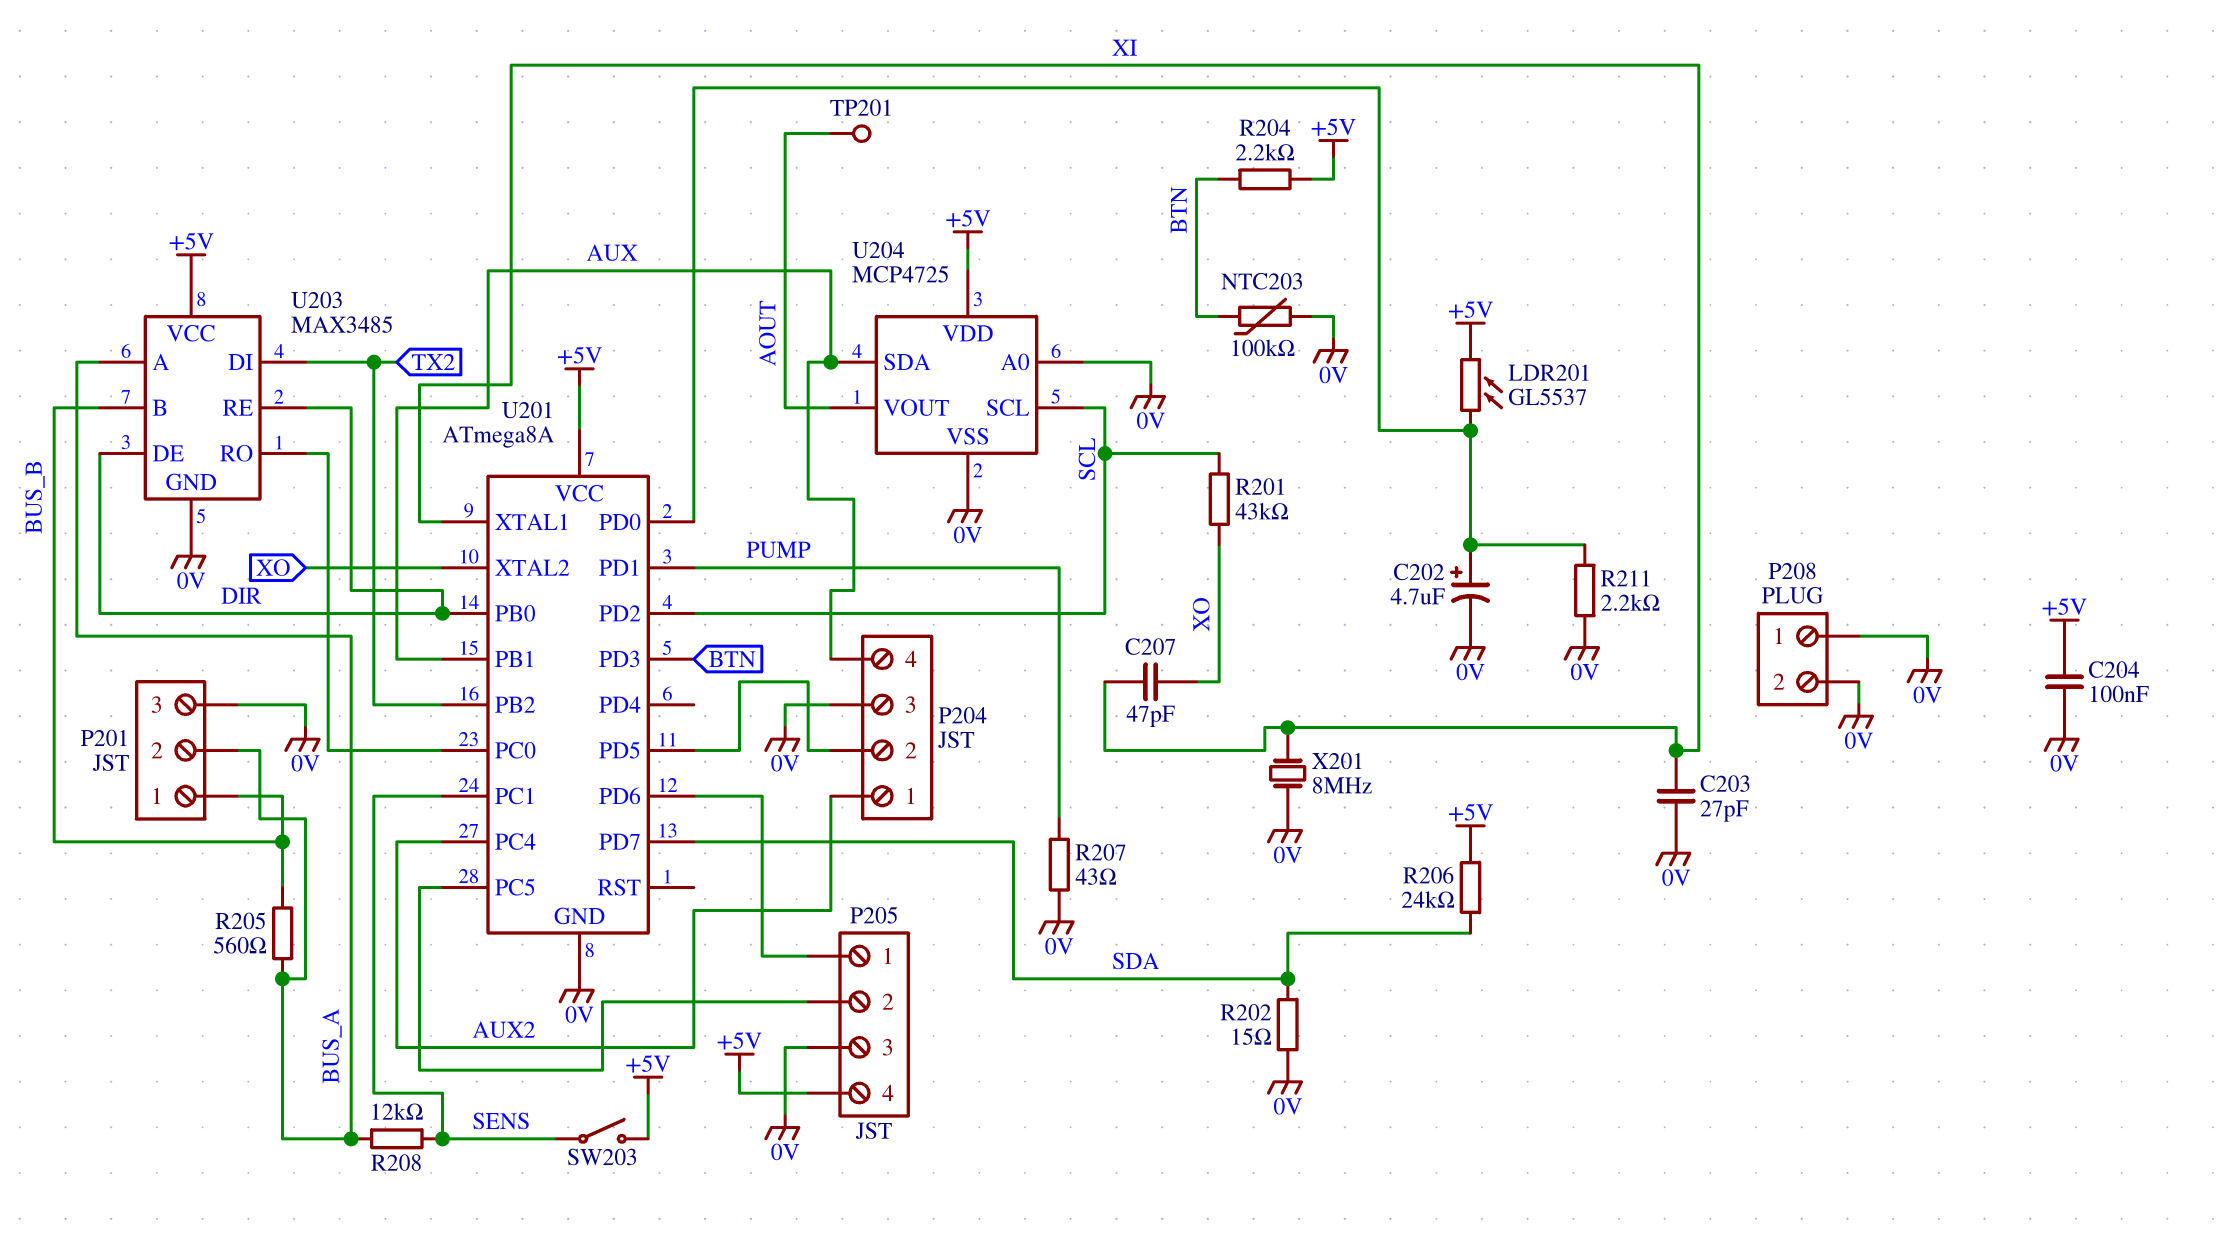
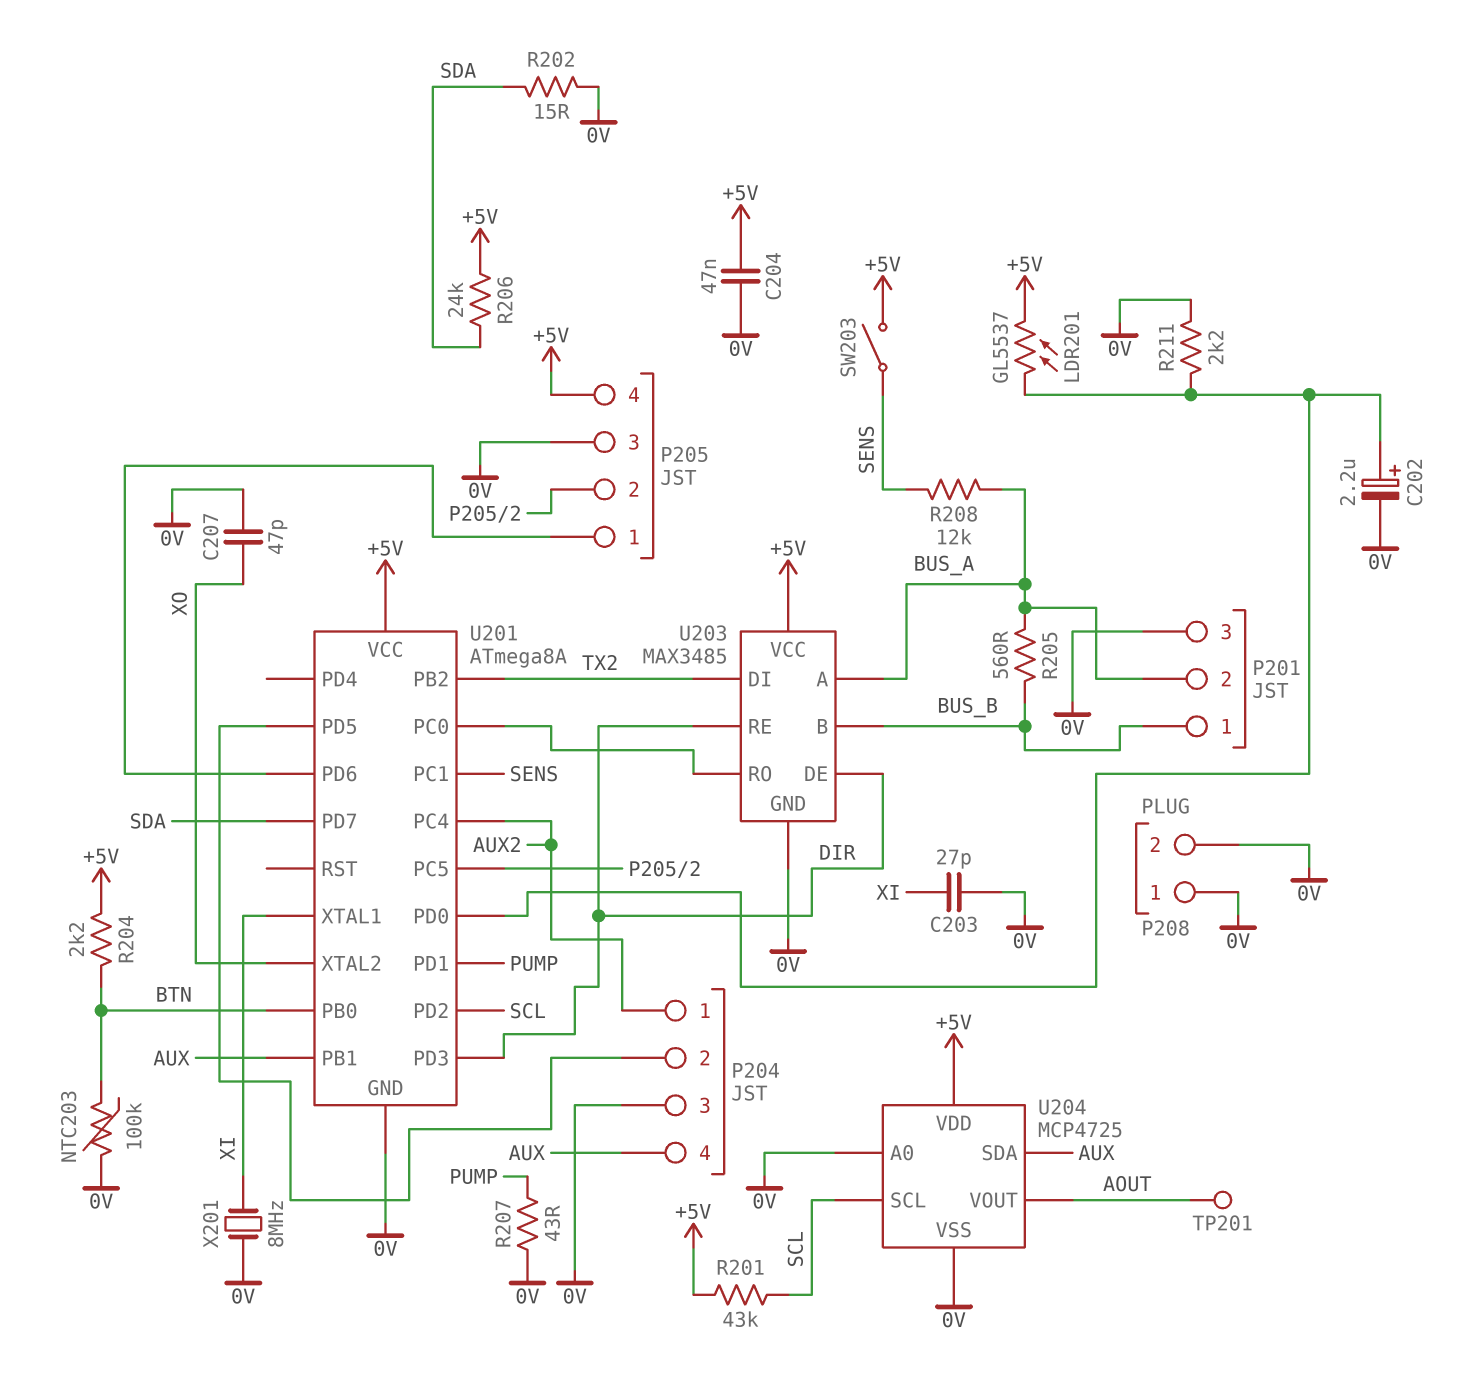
C202: 4.7uF (plus U201/PD0, minus 0V) -> 2.2uF (plus U201/PD0, minus 0V)
C204: 100nF (+5V, 0V) -> 47nF (+5V, 0V)
C207: 47pF (XI, XO) -> 47pF (0V, XO)
R201: 43k (SCL, XO) -> 43k (+5V, SCL)
U201 pin PB0: DIR -> BTN
U201 pin PD3: BTN -> DIR

